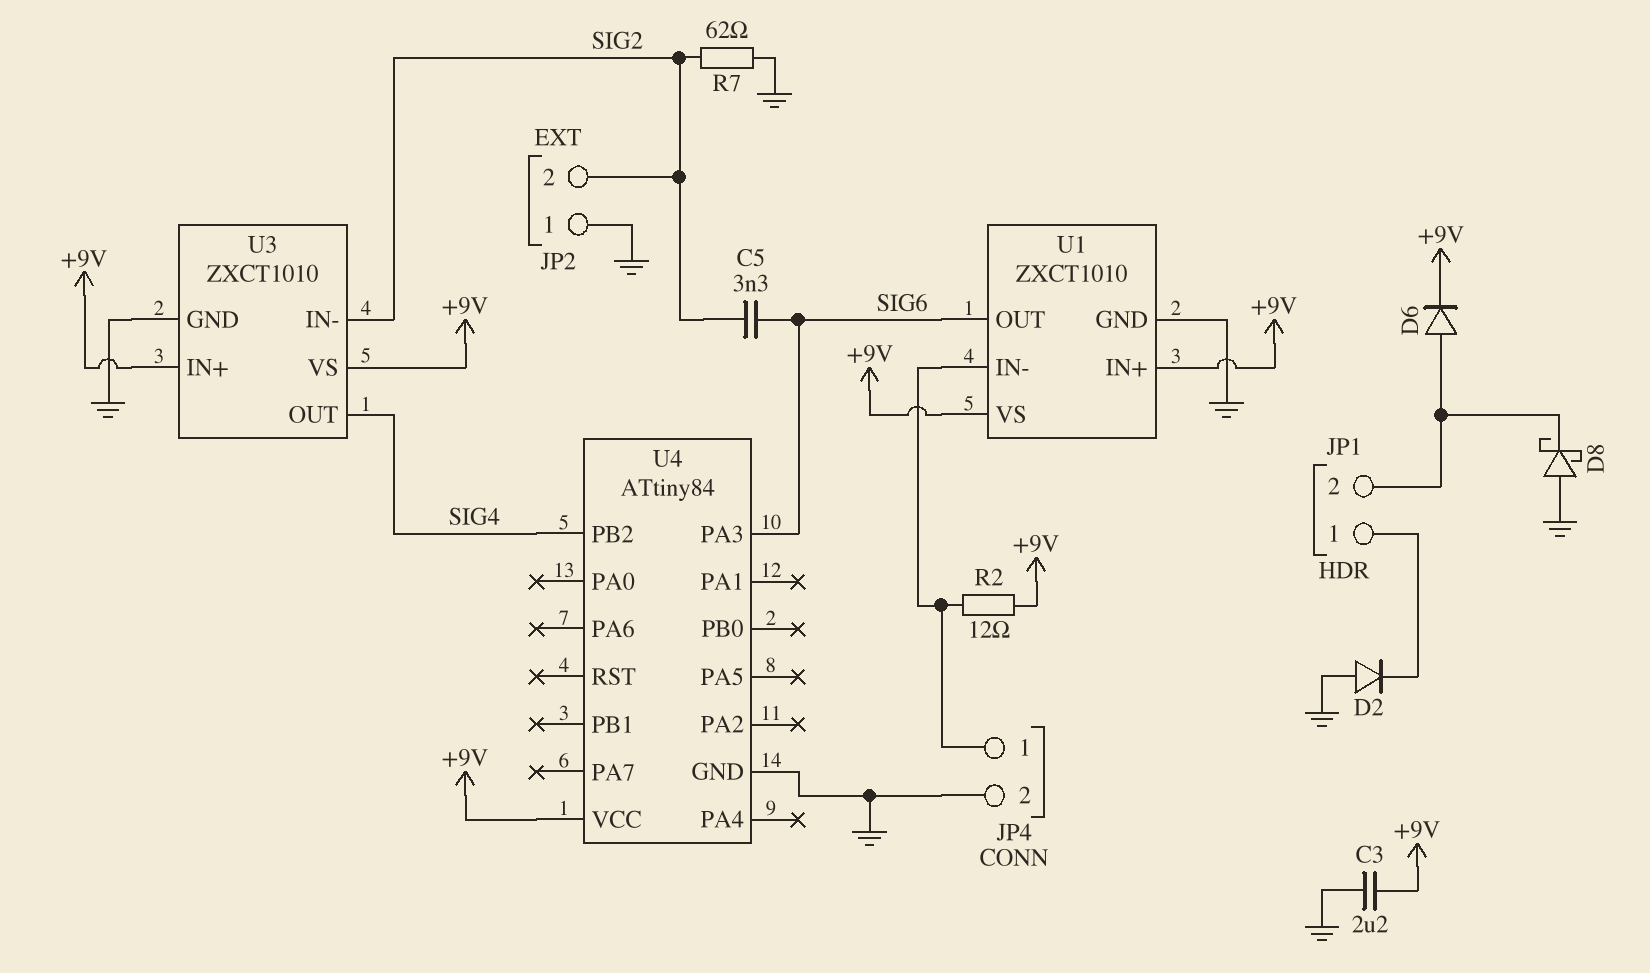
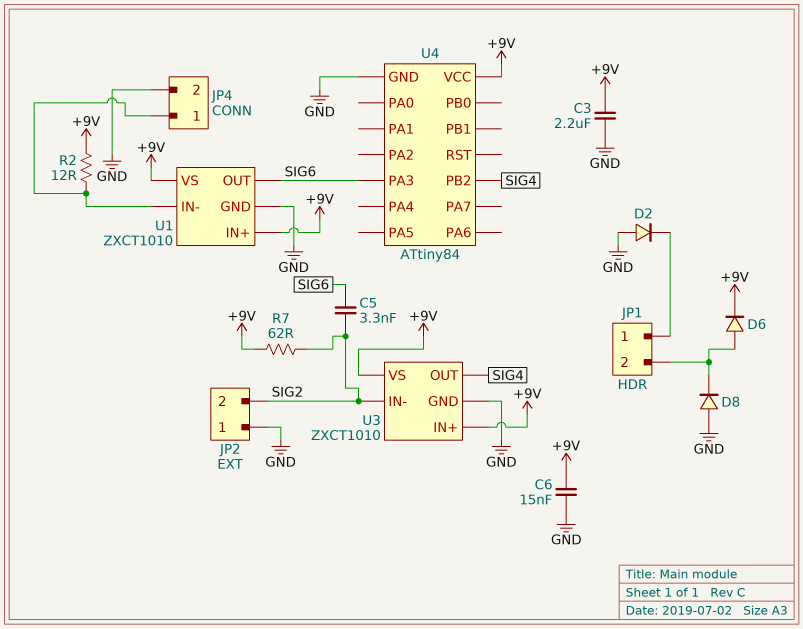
C6: none -> 15nF (+9V, GND)
D8: schottky (A GND, K JP1/2) -> diode (A GND, K JP1/2)
R7: 62 (GND, SIG2) -> 62 (+9V, SIG2)

